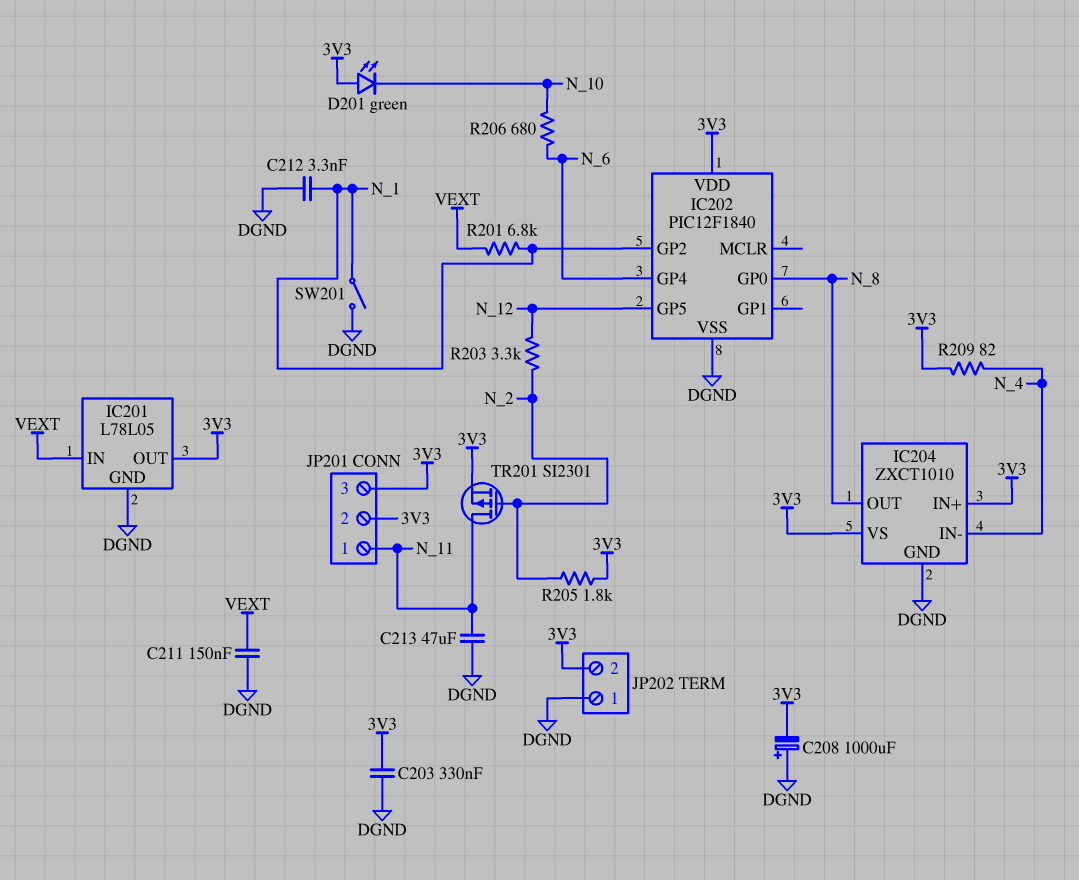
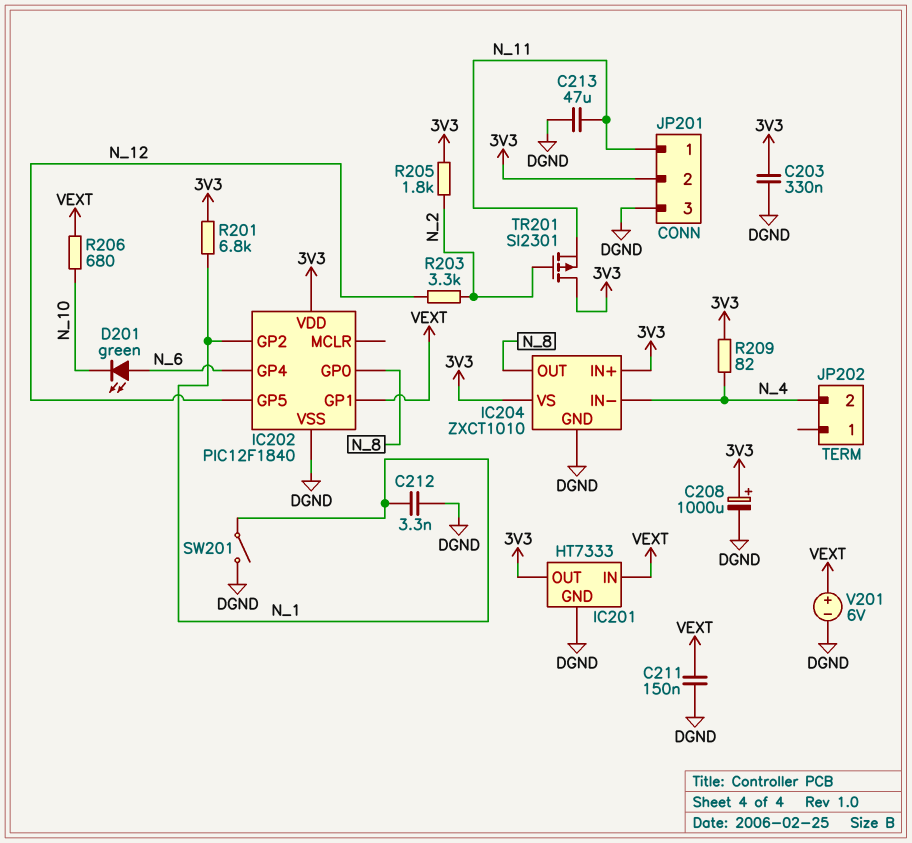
C208: 1000uF (plus DGND, minus 3V3) -> 1000uF (plus 3V3, minus DGND)
D201: LED green (A 3V3, K N_10) -> LED green (A N_6, K N_10)
IC201: L78L05 -> HT7333
IC202 pin GP1: none -> VEXT
JP201 pin 3: 3V3 -> DGND
JP202 pin 1: DGND -> none
JP202 pin 2: 3V3 -> N_4
R201: 6.8k (N_1, VEXT) -> 6.8k (3V3, N_1)
R206: 680 (N_6, N_10) -> 680 (N_10, VEXT)
TR201: PMOS SI2301 (G N_2, D N_11, S 3V3) -> PMOS SI2301 (G N_2, D 3V3, S N_11)
V201: none -> 6V (plus VEXT, minus DGND)

